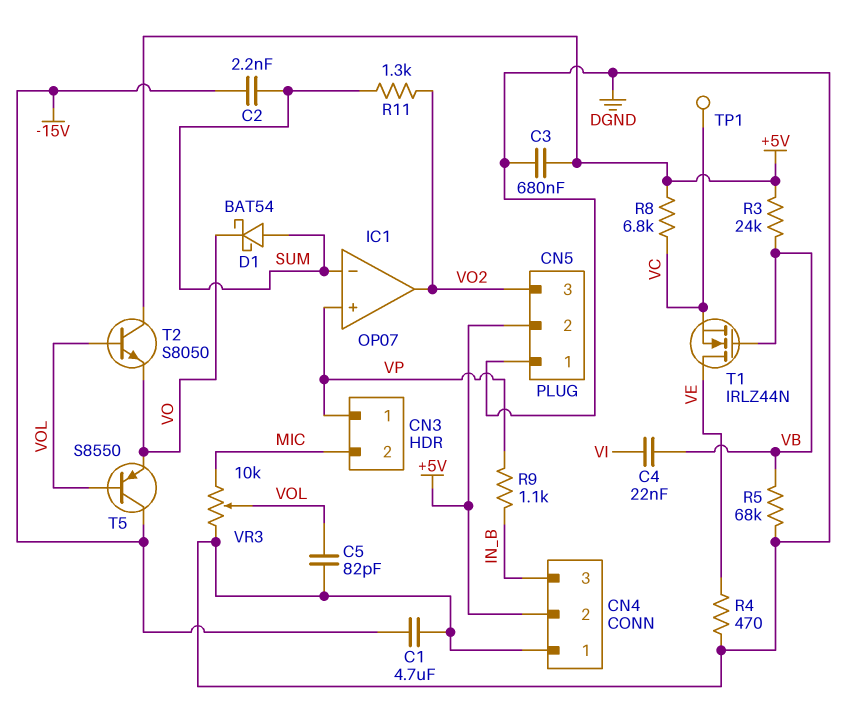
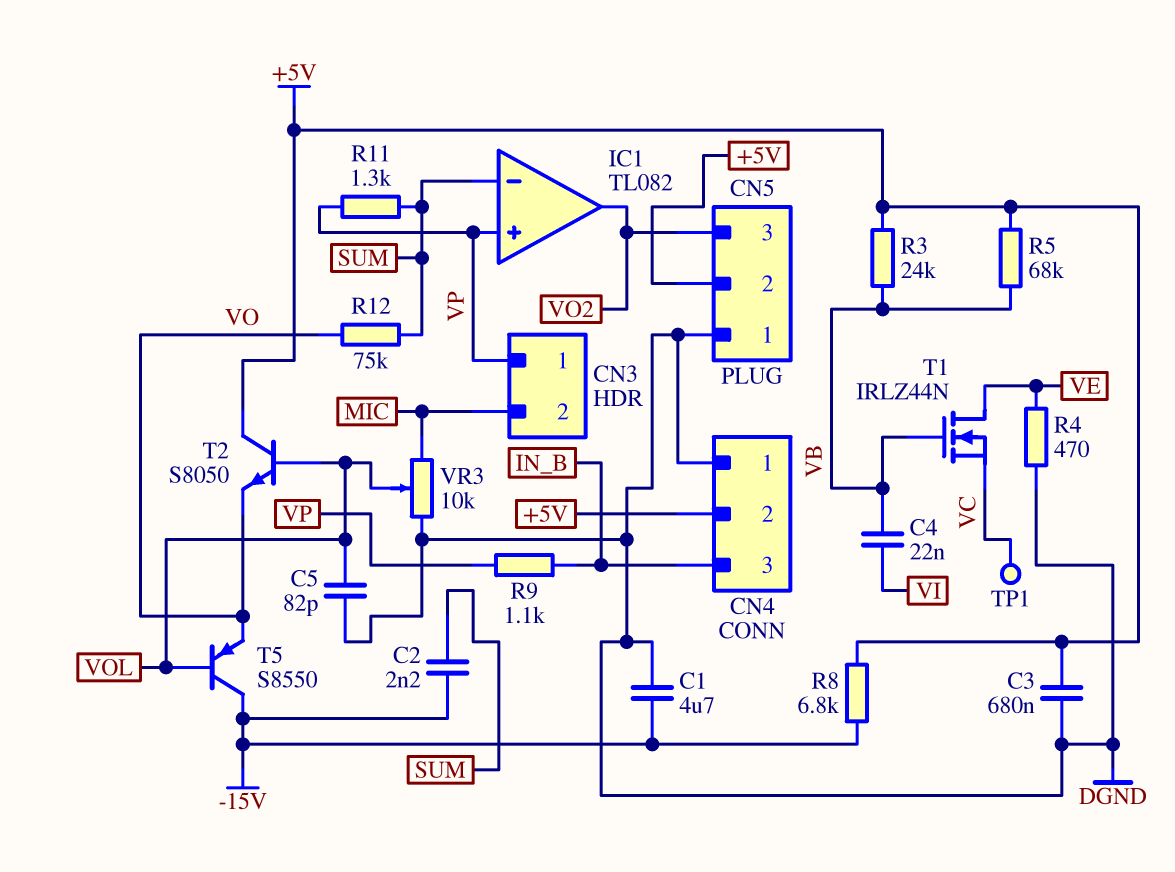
D1: schottky BAT54 (A SUM, K VO) -> none
IC1: OP07 -> TL082
R5: 68k (DGND, VB) -> 68k (+5V, VB)
R8: 6.8k (+5V, VC) -> 6.8k (+5V, -15V)
R11: 1.3k (SUM, VO2) -> 1.3k (SUM, VP)
R12: none -> 75k (SUM, VO)

